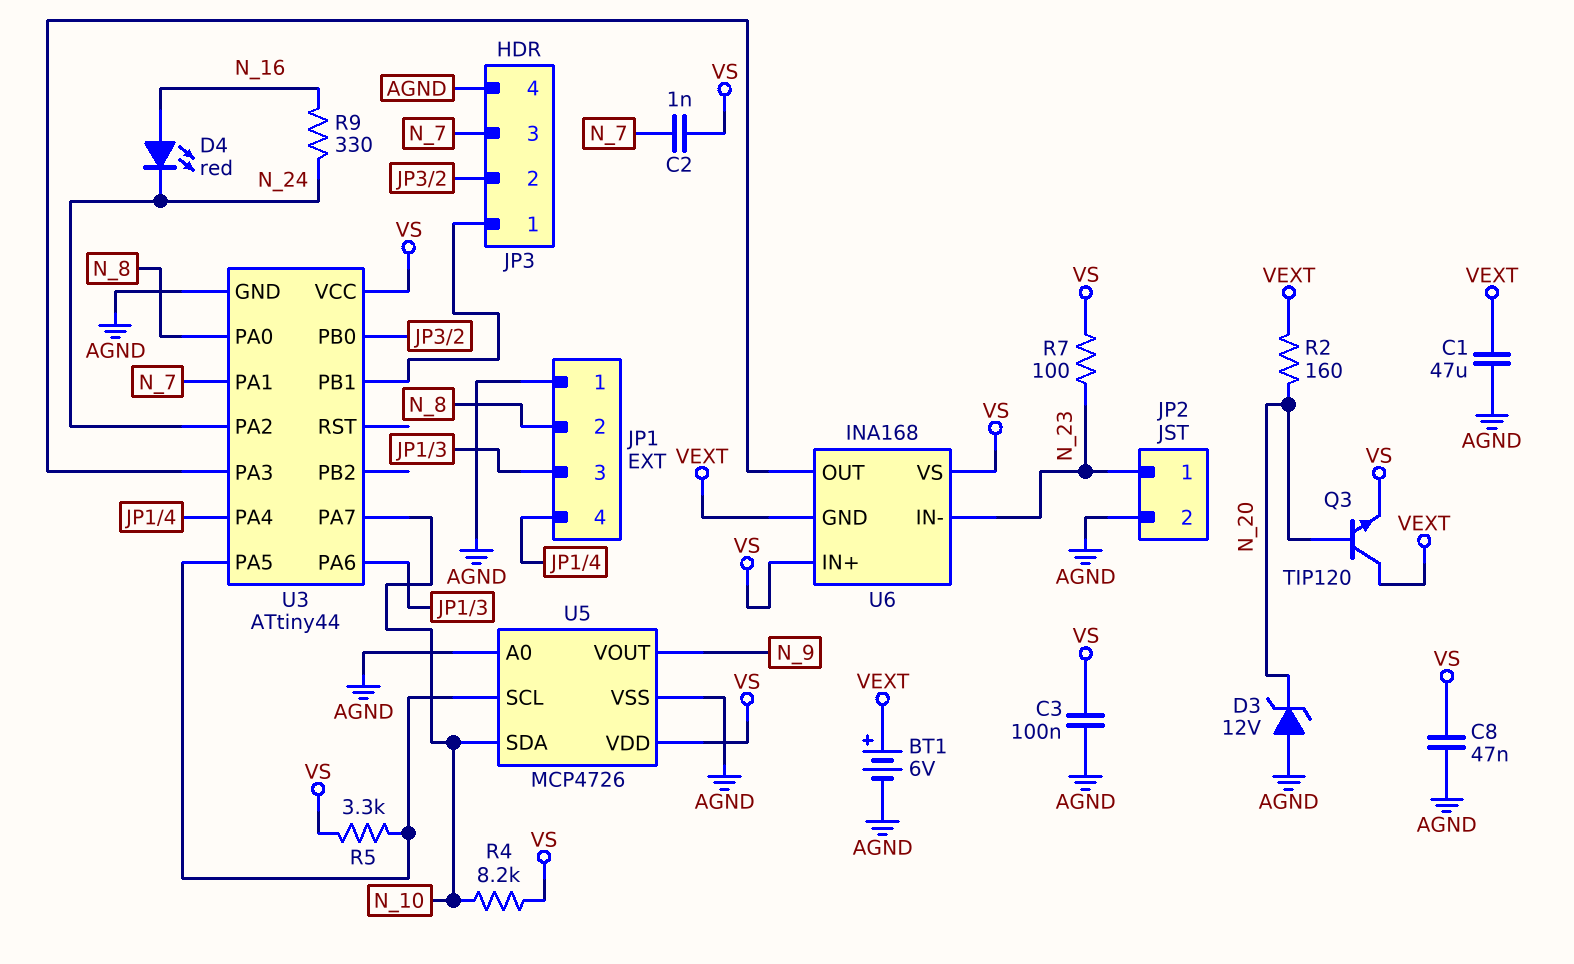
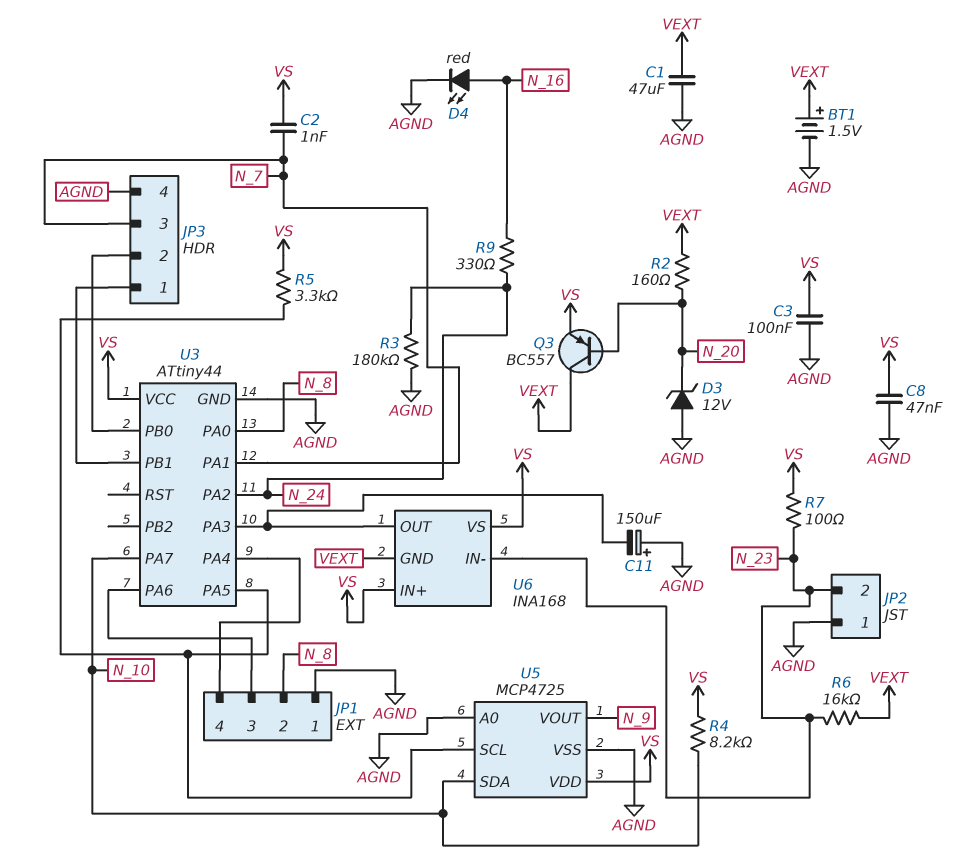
BT1: 6V (plus VEXT, minus AGND) -> 1.5V (plus VEXT, minus AGND)
C11: none -> 150uF (plus AGND, minus U3/PA3)
D4: LED red (A N_16, K N_24) -> LED red (A N_16, K AGND)
JP2 pin 1: N_23 -> AGND
JP2 pin 2: AGND -> N_23
Q3: NPN TIP120 (B N_20, C VEXT, E VS) -> PNP BC557 (B N_20, C VEXT, E VS)
R3: none -> 180k (AGND, N_24)
R6: none -> 16k (N_23, VEXT)
U5: MCP4726 -> MCP4725

